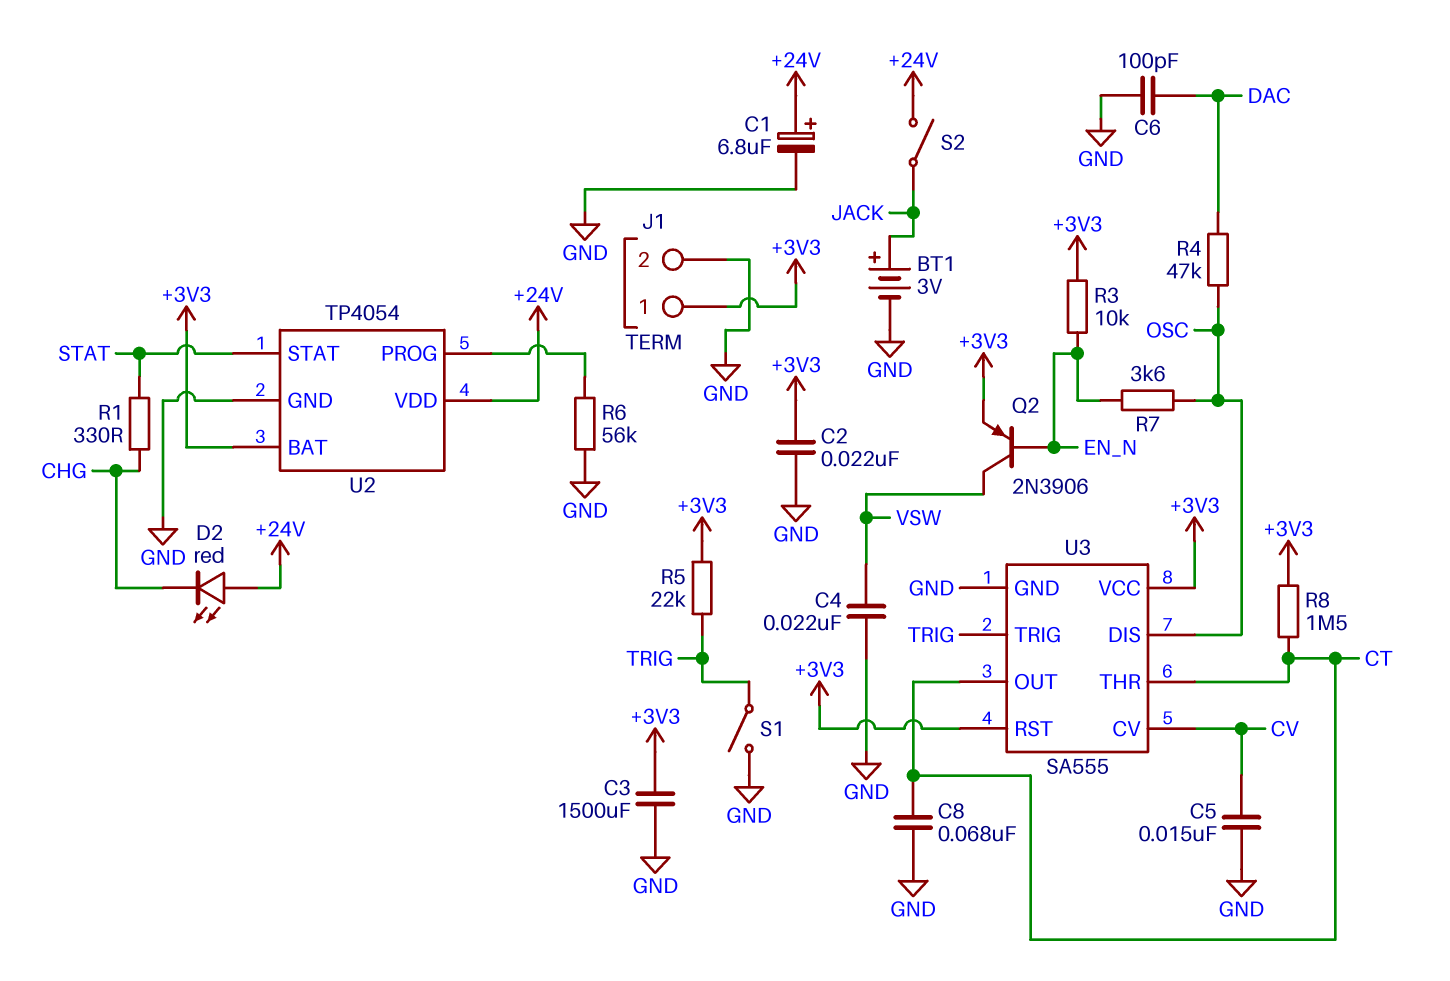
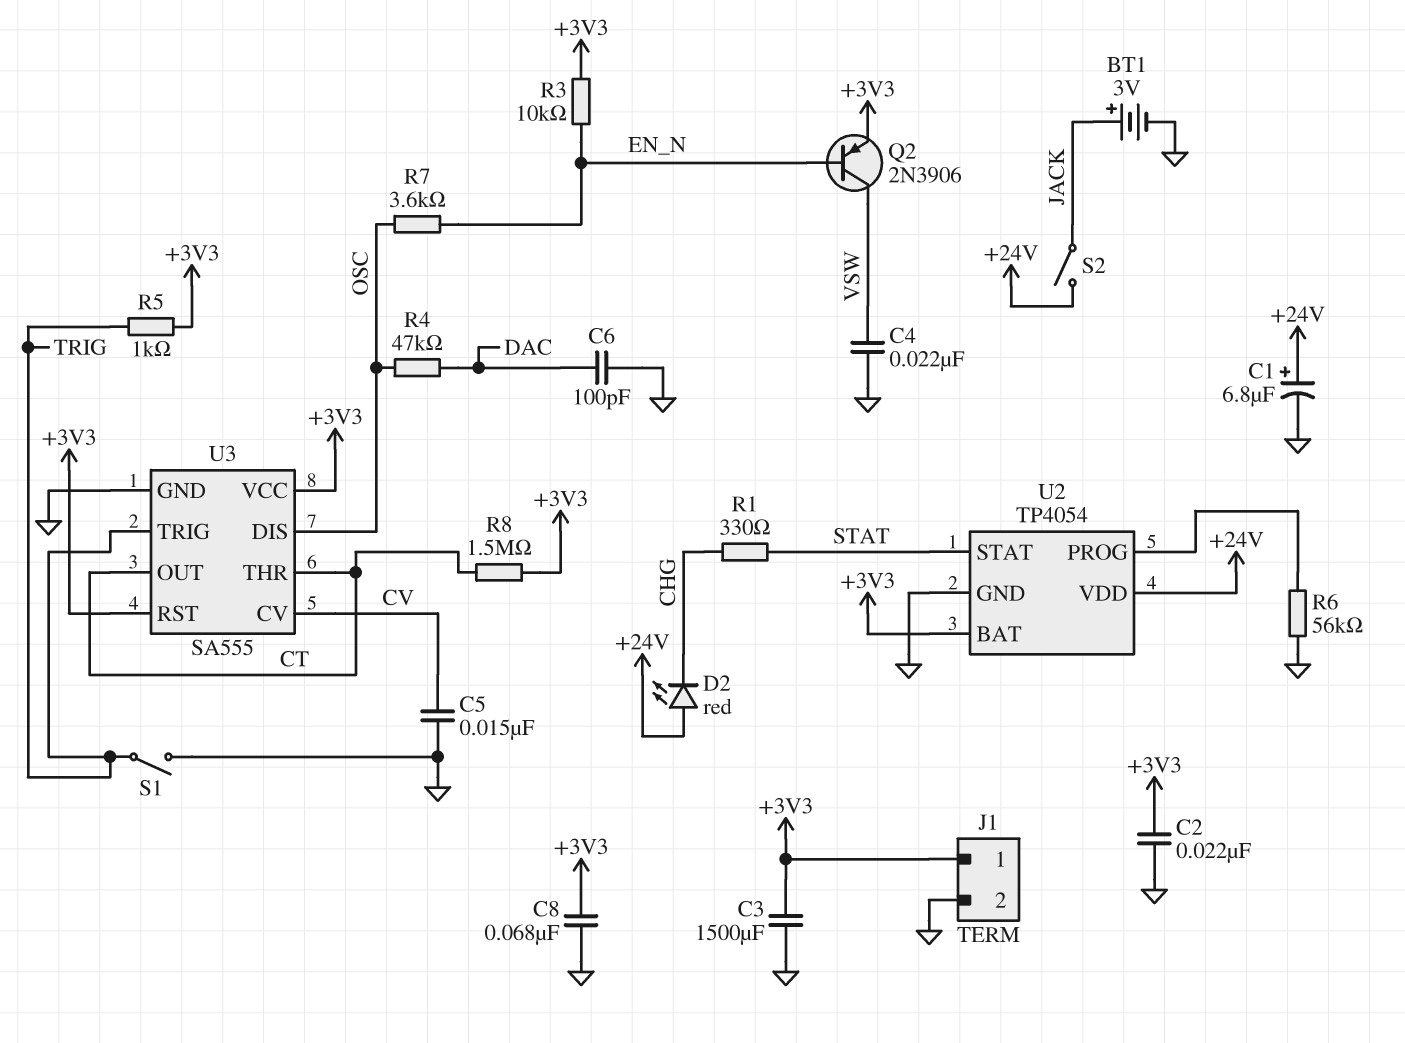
C8: 68nF (CT, GND) -> 68nF (+3V3, GND)
R5: 22k (+3V3, TRIG) -> 1k (+3V3, TRIG)

